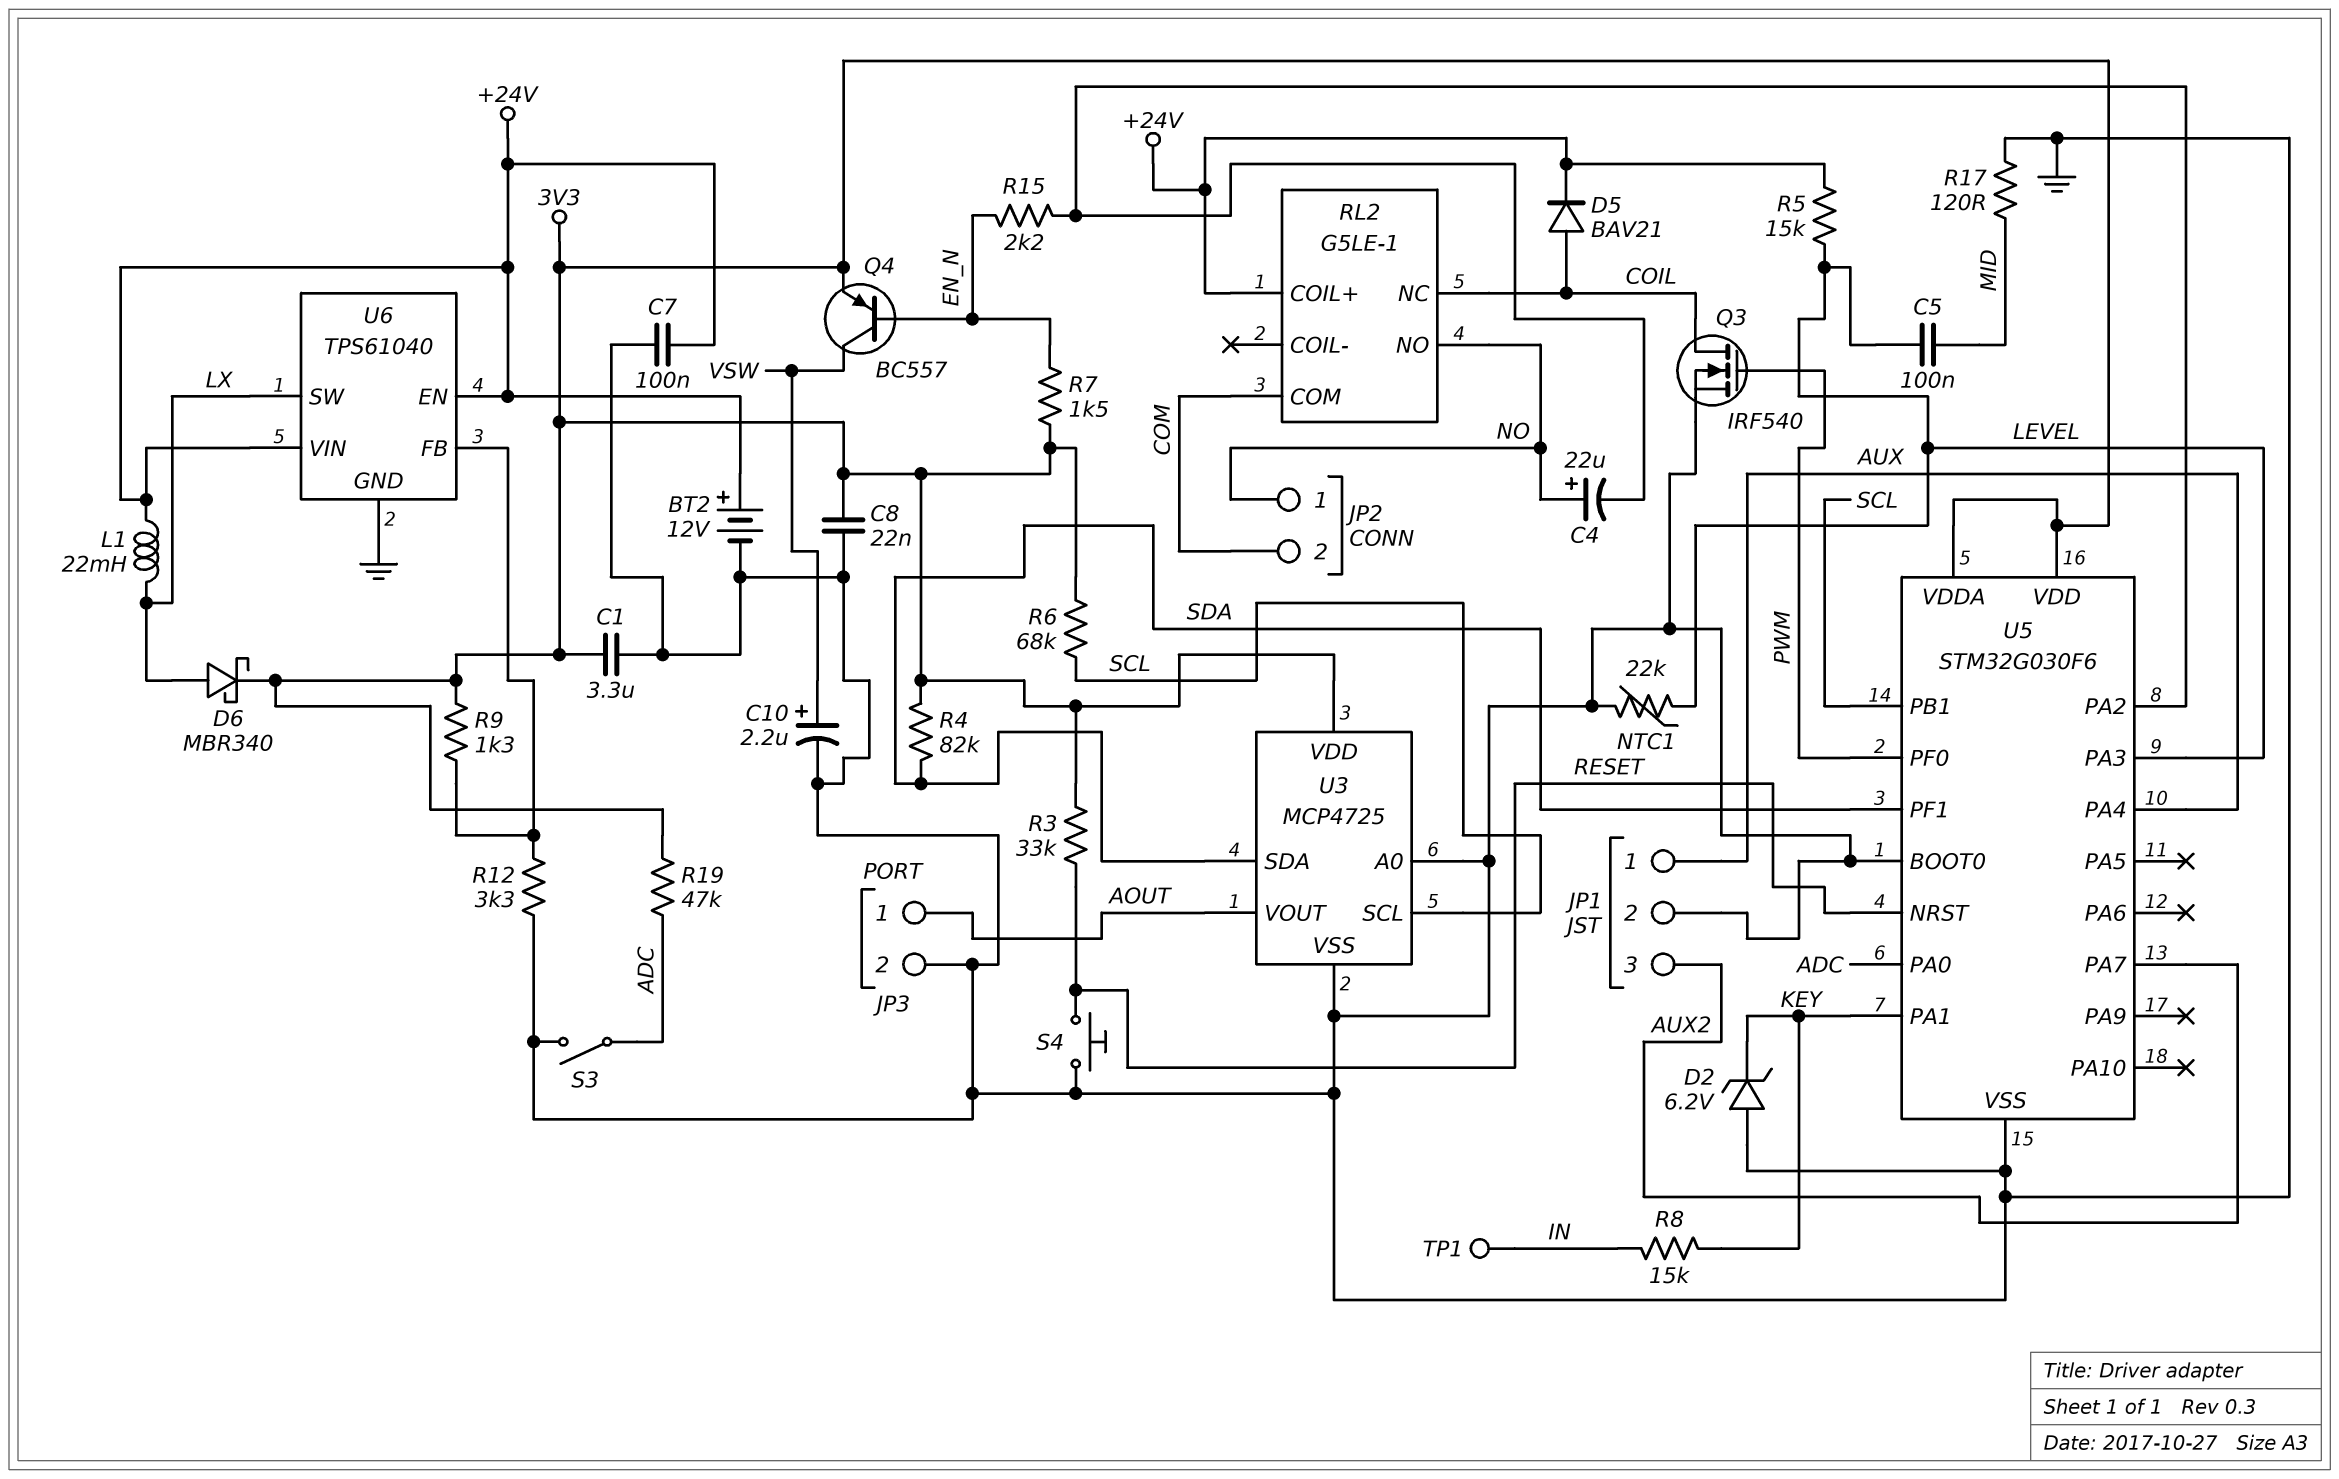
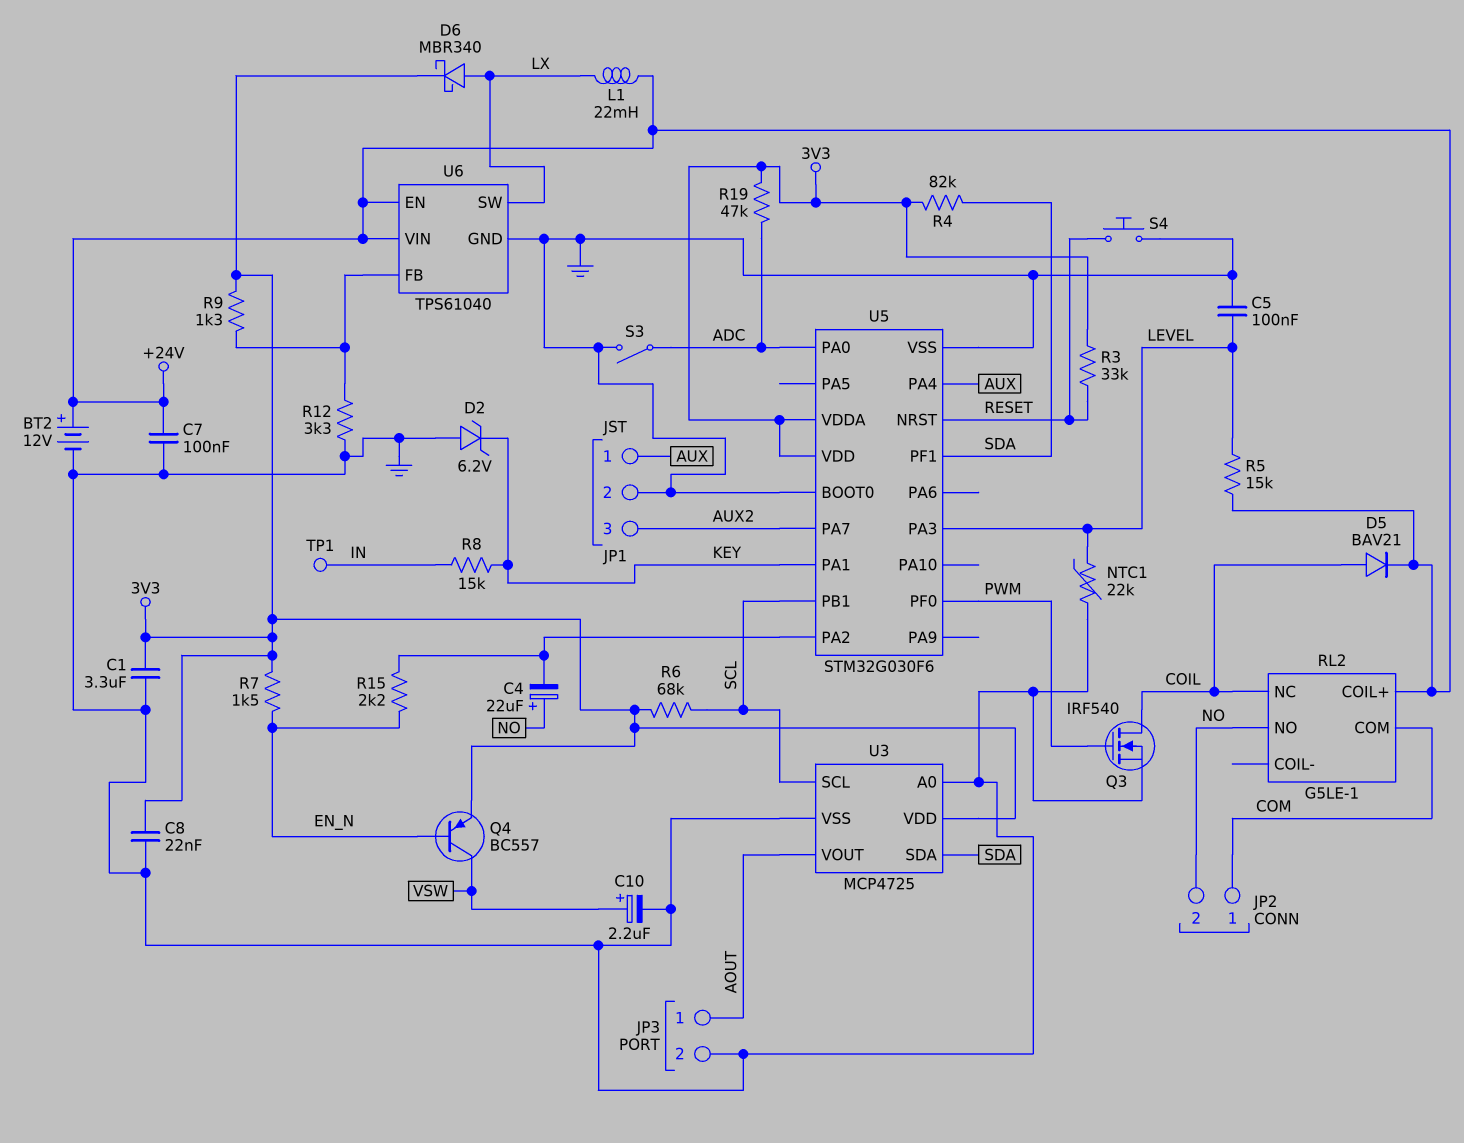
C5: 100nF (LEVEL, MID) -> 100nF (GND, LEVEL)
JP2 pin 1: NO -> COM
JP2 pin 2: COM -> NO
R17: 120 (GND, MID) -> none

